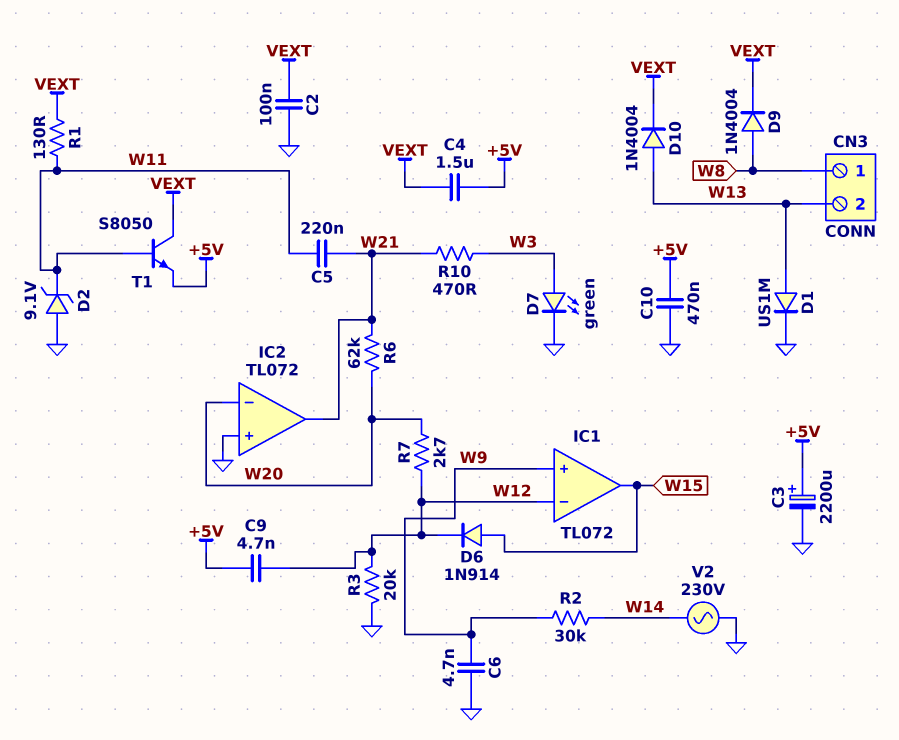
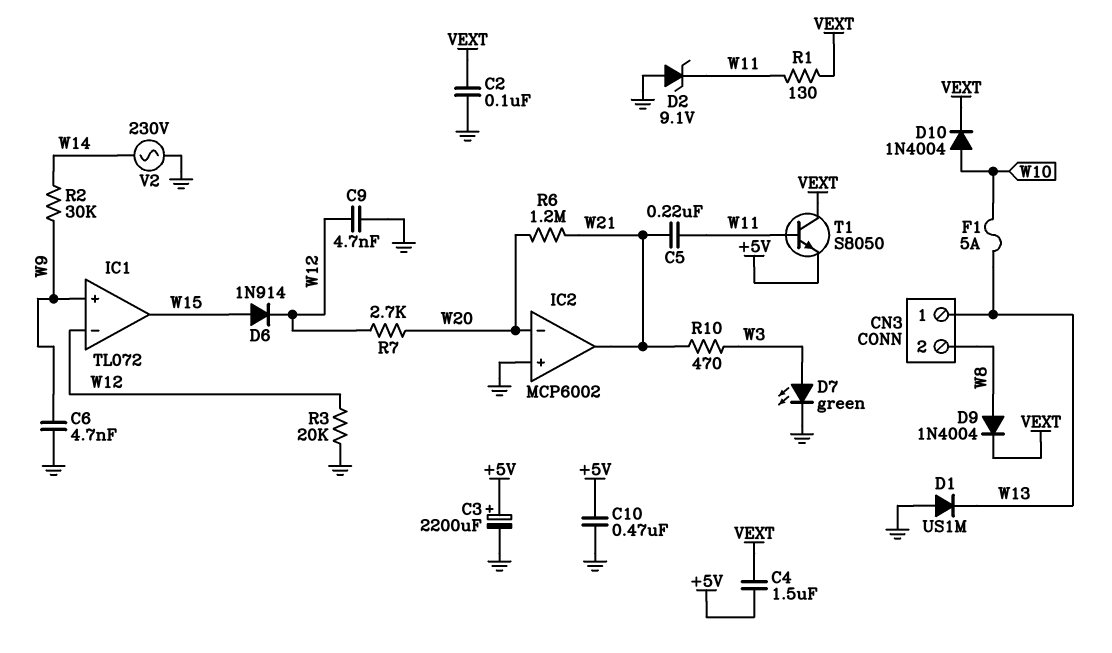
C9: 4.7nF (+5V, W12) -> 4.7nF (GND, W12)
CN3 pin 1: W8 -> W13
CN3 pin 2: W13 -> W8
D1: diode US1M (A W13, K GND) -> diode US1M (A GND, K W13)
D10: diode 1N4004 (A W13, K VEXT) -> diode 1N4004 (A W10, K VEXT)
F1: none -> 5A (W10, W13)
IC2: TL072 -> MCP6002
R6: 62k (W20, W21) -> 1.2M (W20, W21)

